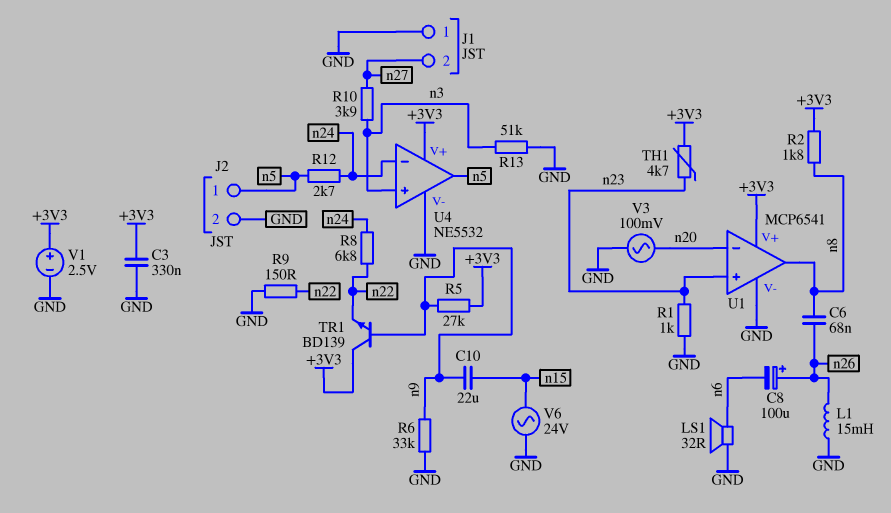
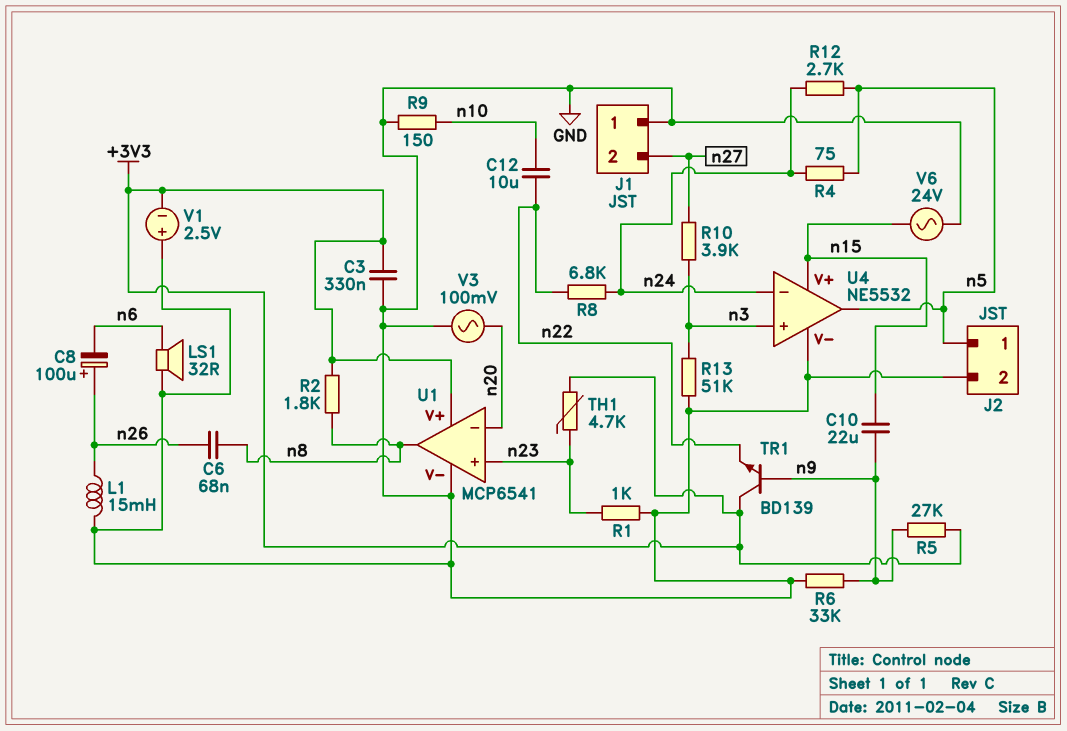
C12: none -> 10uF (n10, n22)
R4: none -> 75 (n5, n24)
R9: 150 (GND, n22) -> 150 (GND, n10)
U4 pin V+: +3V3 -> n15
V1: 2.5V (plus +3V3, minus GND) -> 2.5V (plus GND, minus +3V3)

